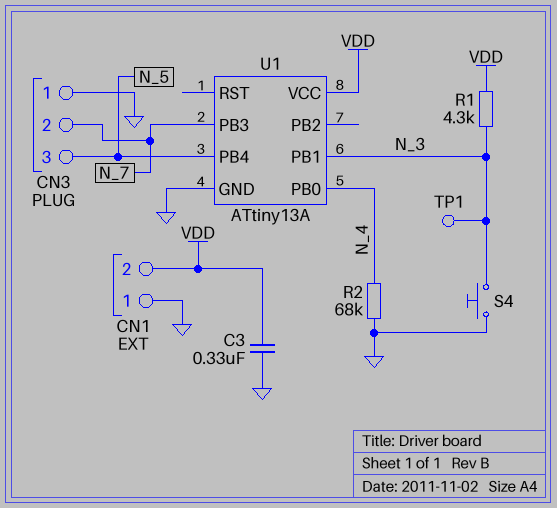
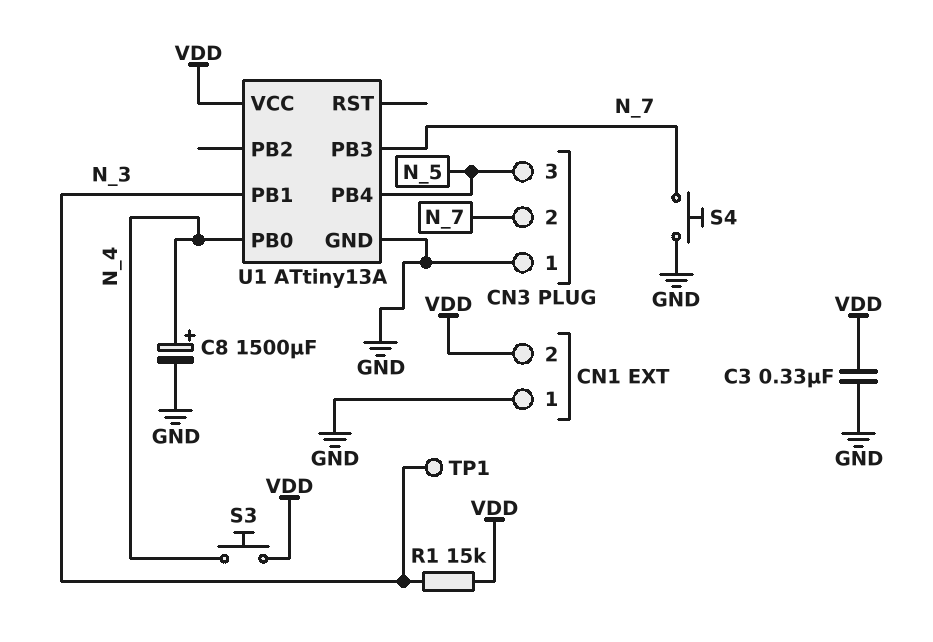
C8: none -> 1500uF (plus N_4, minus GND)
R1: 4.3k (N_3, VDD) -> 15k (N_3, VDD)
R2: 68k (GND, N_4) -> none
S3: none -> button (N_4, VDD)
S4: button (GND, N_3) -> button (GND, N_7)

